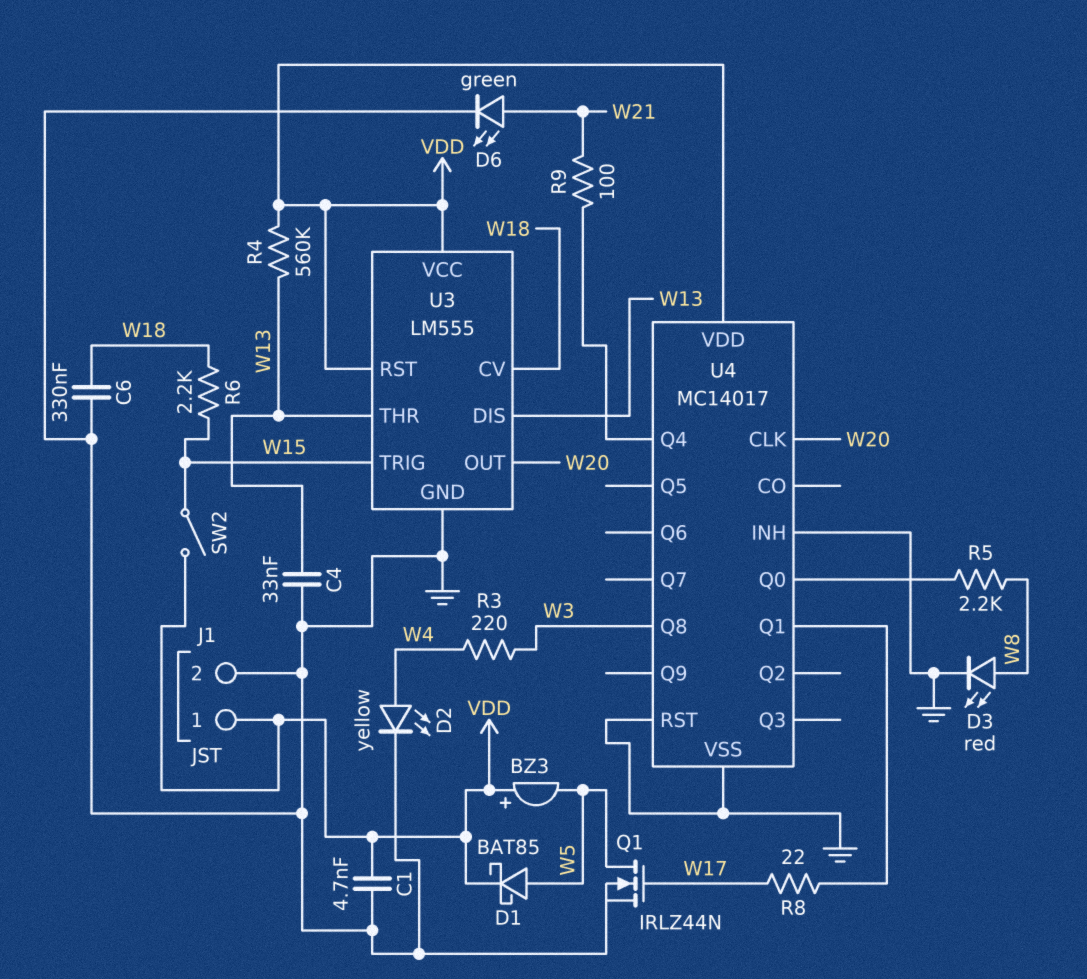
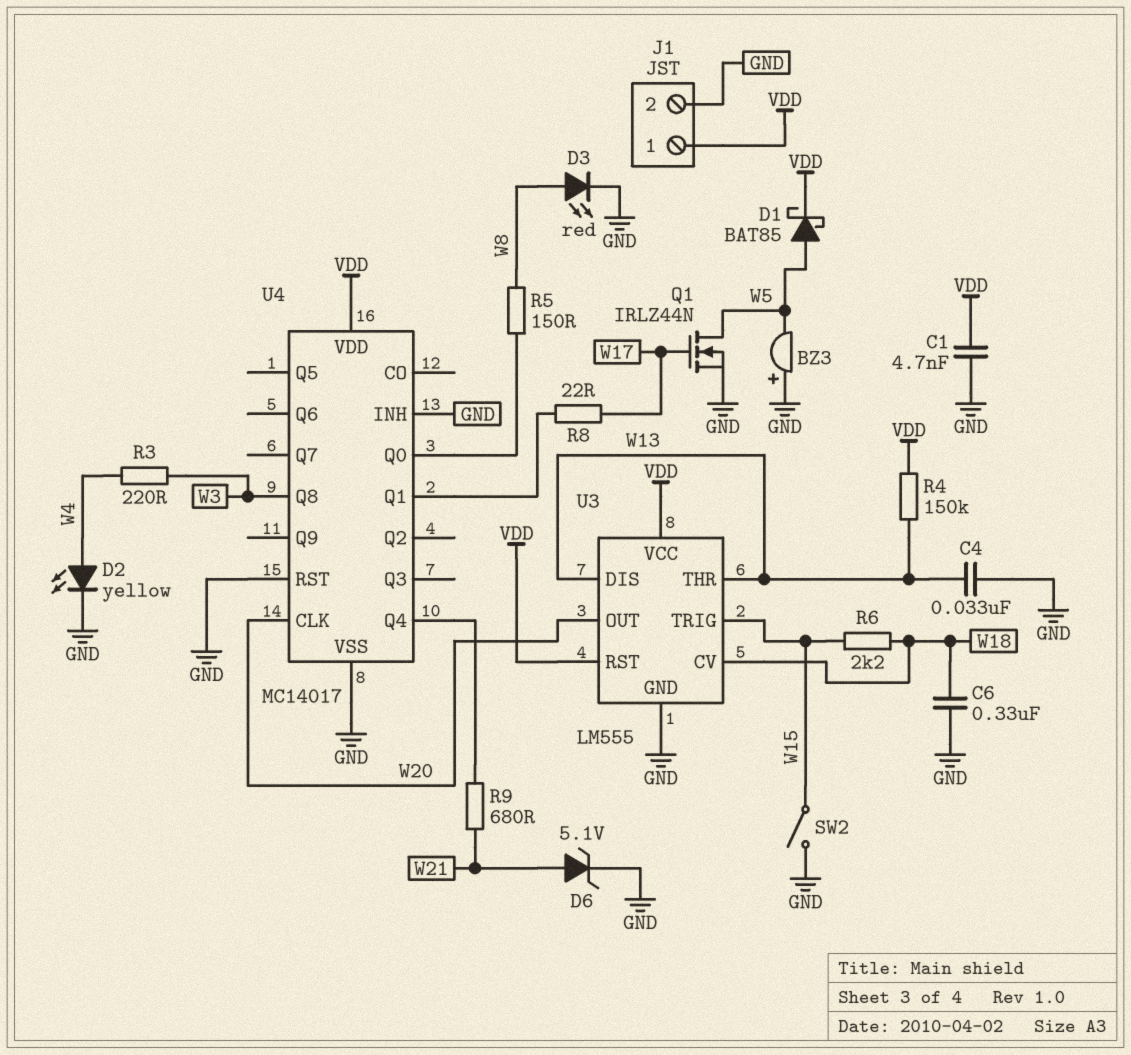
BZ3: buzzer (plus VDD, minus W5) -> buzzer (plus GND, minus W5)
D6: LED green (A W21, K GND) -> zener 5.1V (A W21, K GND)
R4: 560k (VDD, W13) -> 150k (VDD, W13)
R5: 2.2k (U4/Q0, W8) -> 150 (U4/Q0, W8)
R9: 100 (U4/Q4, W21) -> 680 (U4/Q4, W21)
SW2: switch (VDD, W15) -> switch (GND, W15)

